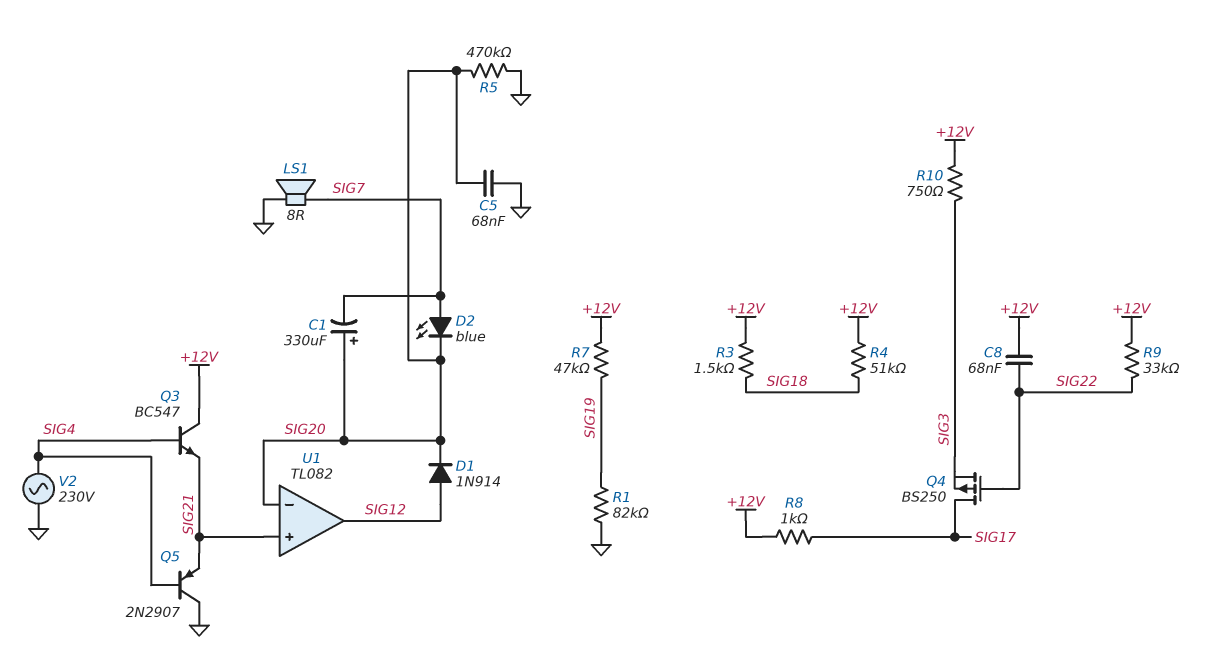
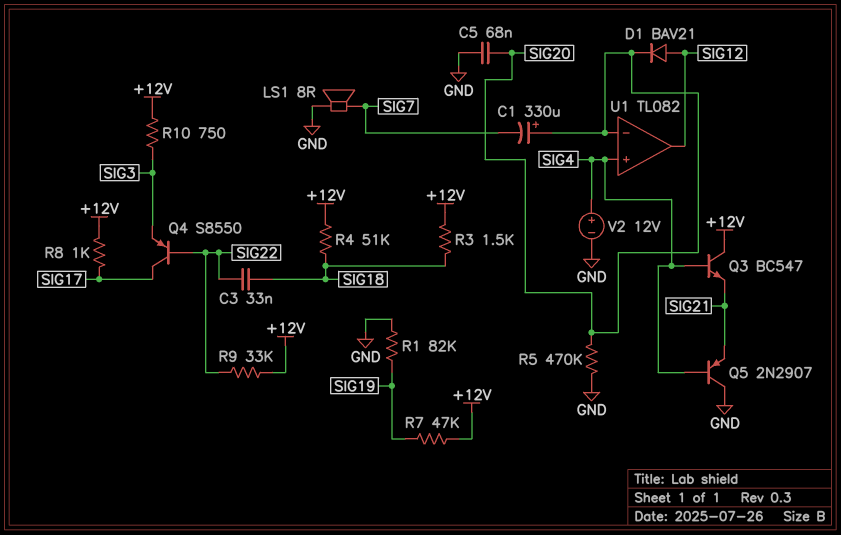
C3: none -> 33nF (SIG18, SIG22)
C8: 68nF (+12V, SIG22) -> none
D1: diode 1N914 (A SIG12, K SIG20) -> diode BAV21 (A SIG12, K SIG20)
D2: LED blue (A SIG7, K SIG20) -> none
Q4: PMOS BS250 (G SIG22, D SIG17, S SIG3) -> PNP S8550 (B SIG22, C SIG17, E SIG3)
U1 pin in+: SIG21 -> SIG4
V2: AC 230V (GND, SIG4) -> 12V (plus SIG4, minus GND)

